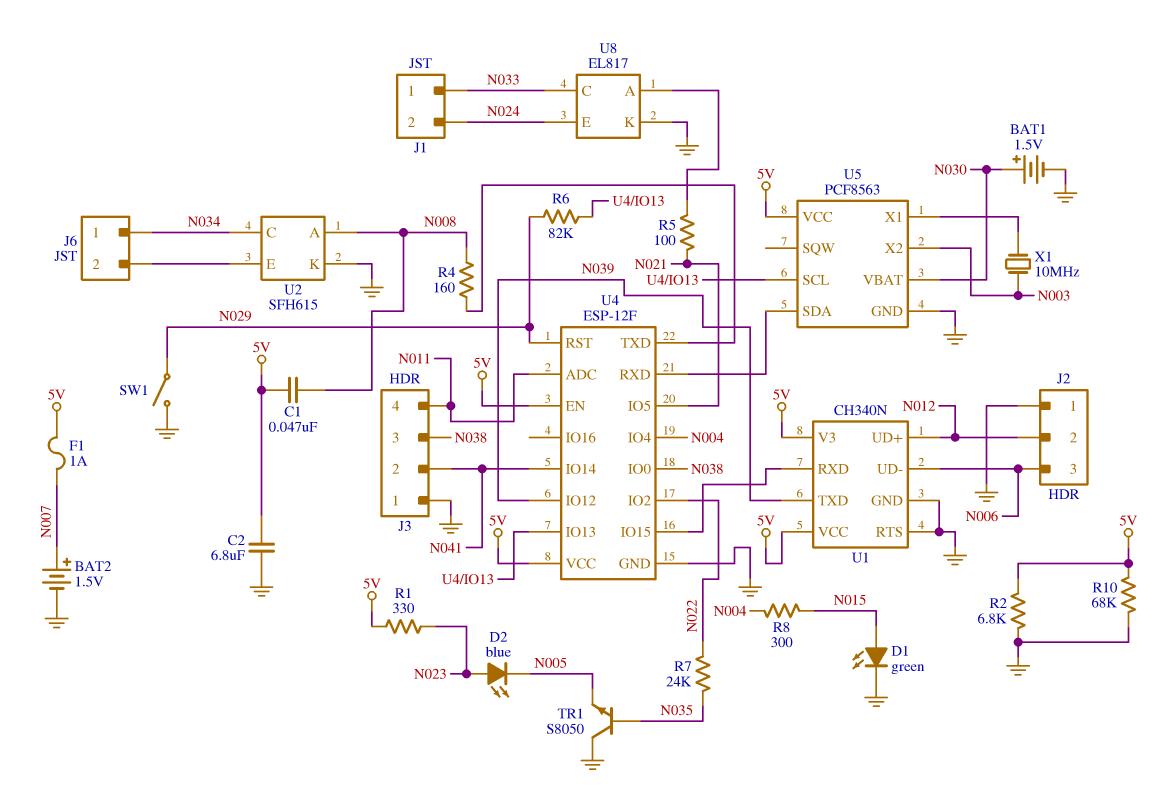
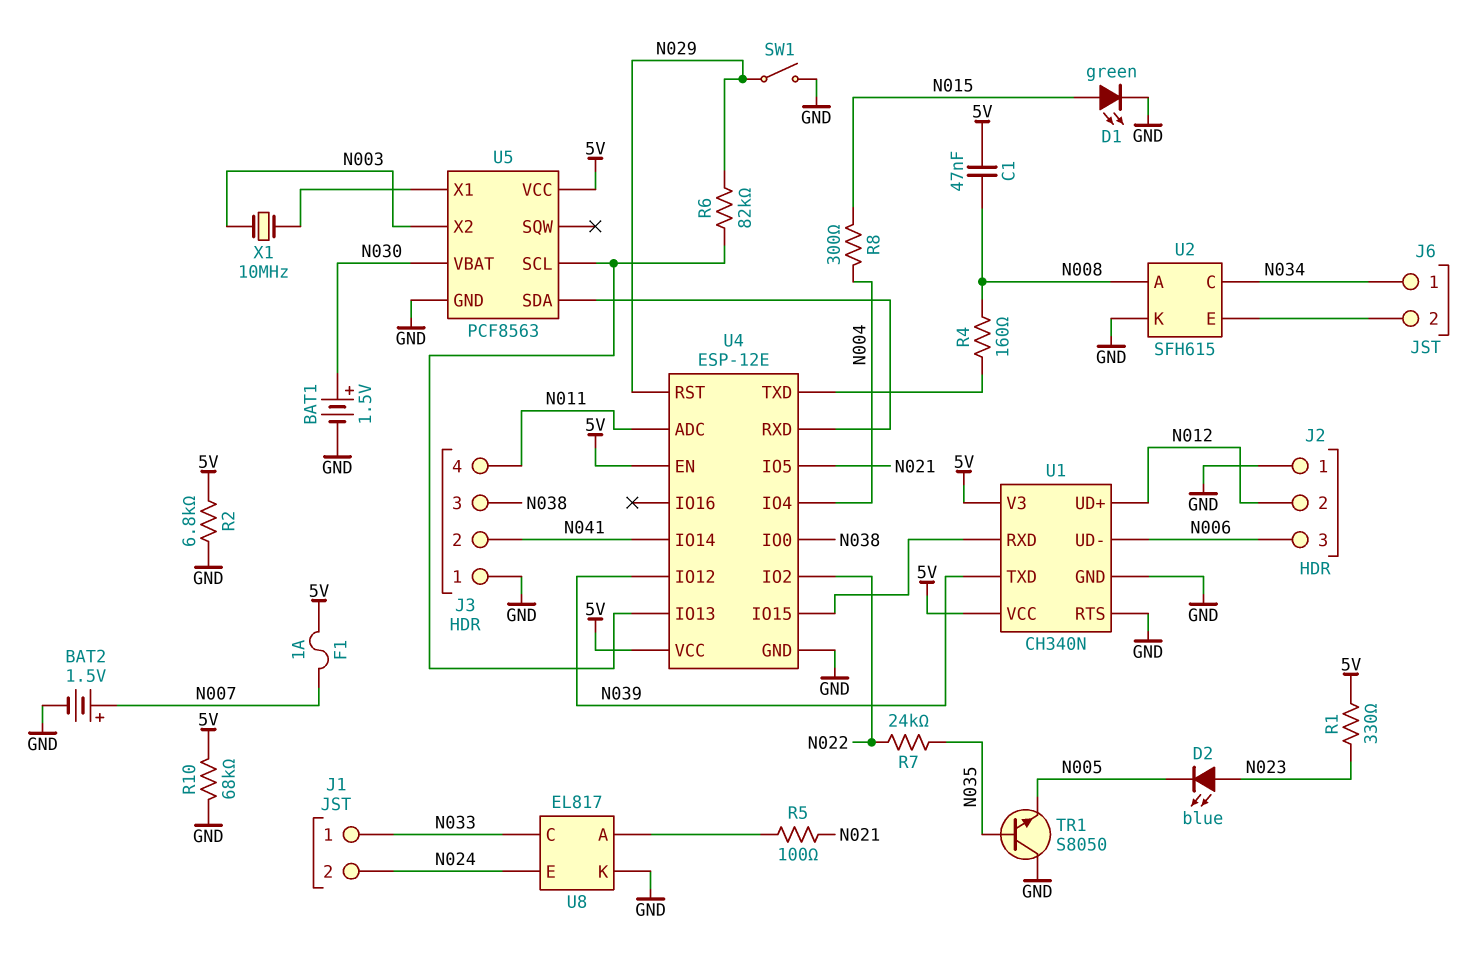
C2: 6.8uF (5V, GND) -> none
U4: ESP-12F -> ESP-12E

